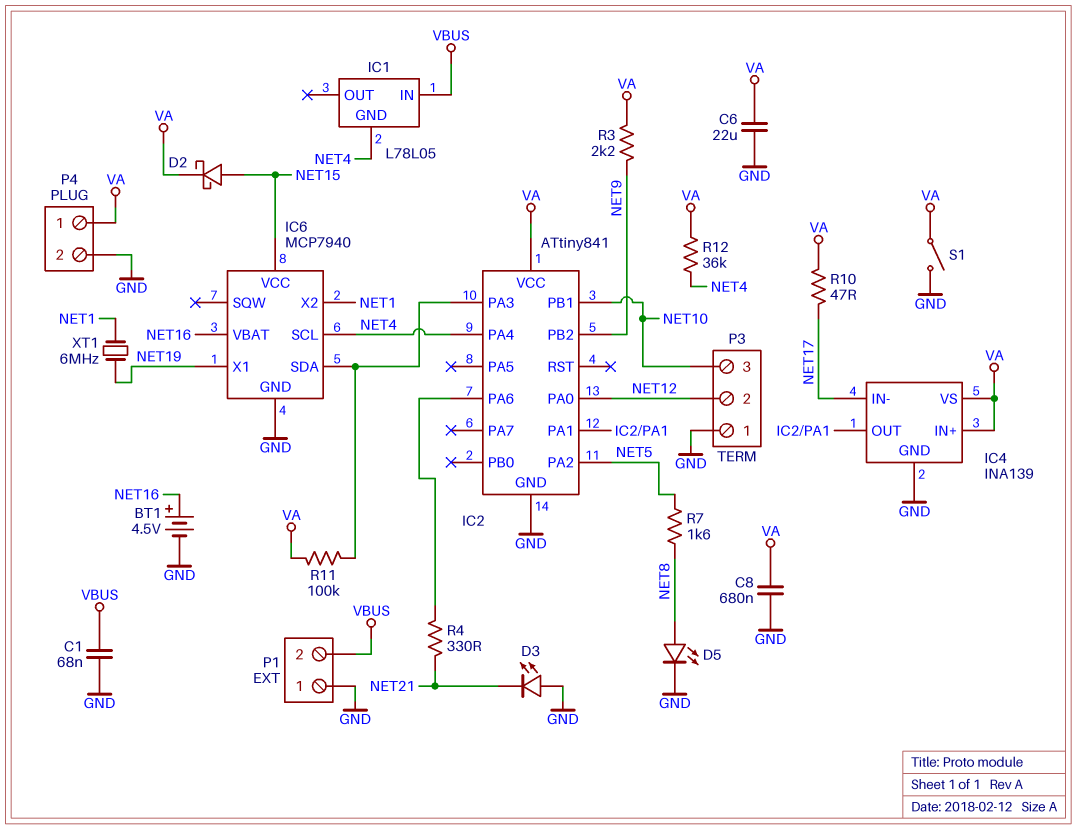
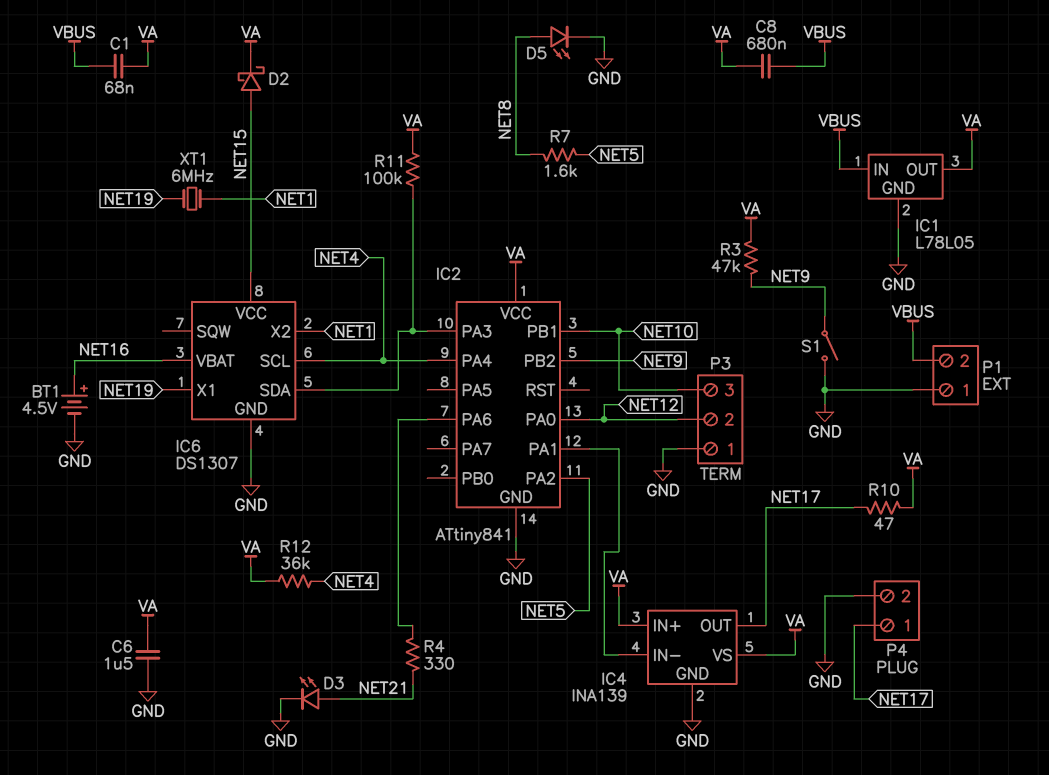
C1: 68nF (GND, VBUS) -> 68nF (VA, VBUS)
C6: 22uF (GND, VA) -> 1.5uF (GND, VA)
C8: 680nF (GND, VA) -> 680nF (VA, VBUS)
D3: LED (A GND, K NET21) -> LED (A NET21, K GND)
IC1 pin GND: NET4 -> GND
IC1 pin OUT: none -> VA
IC4 pin IN-: NET17 -> IC2/PA1
IC4 pin OUT: IC2/PA1 -> NET17
IC6: MCP7940 -> DS1307
P4 pin 1: VA -> NET17
R3: 2.2k (NET9, VA) -> 47k (NET9, VA)
S1: switch (GND, VA) -> switch (GND, NET9)

